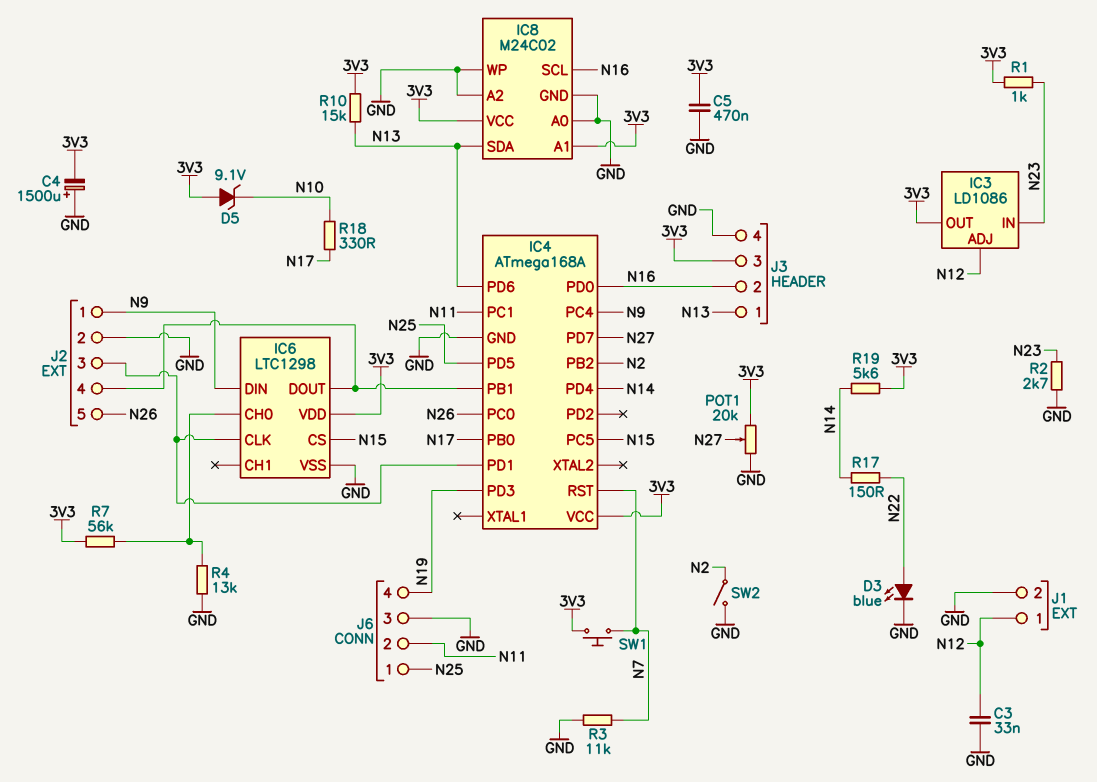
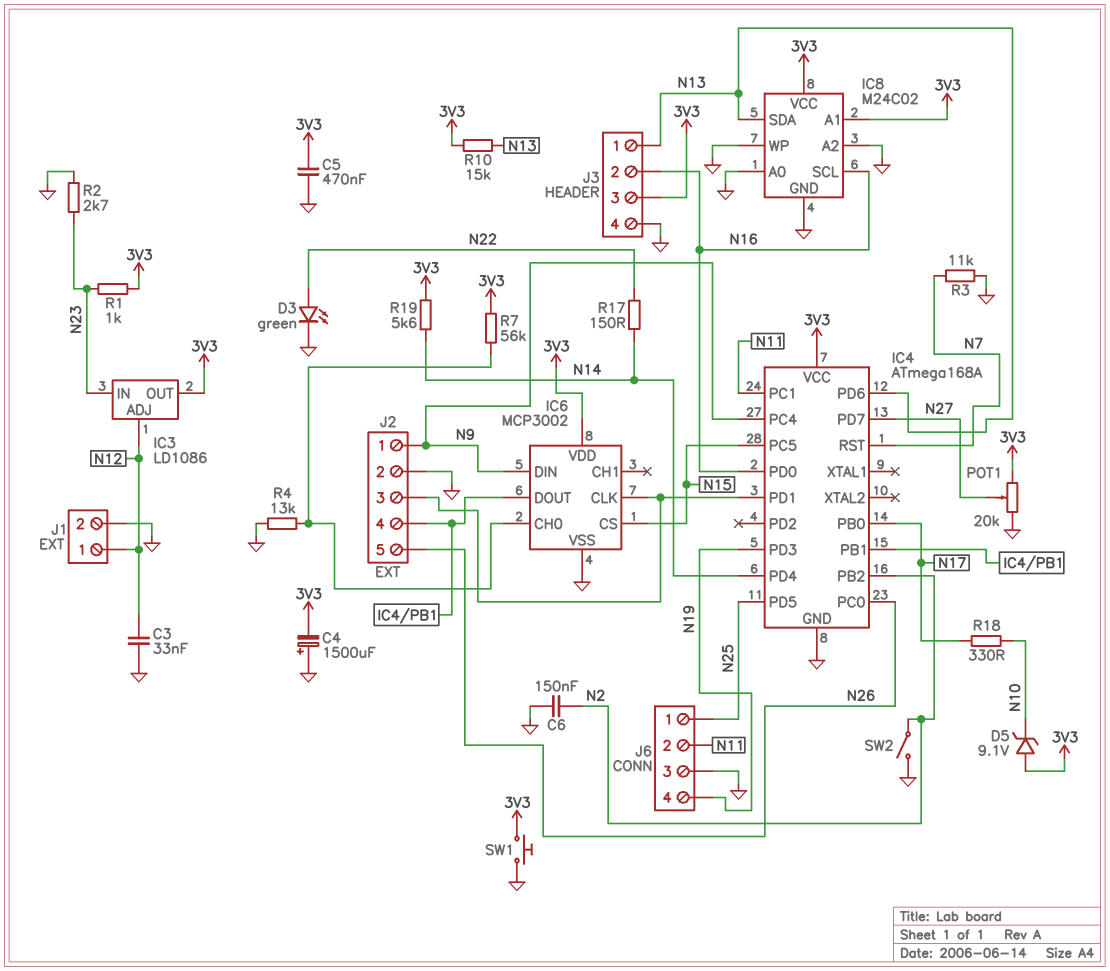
C6: none -> 150nF (GND, N2)
D3: LED blue (A N22, K GND) -> LED green (A N22, K GND)
IC6: LTC1298 -> MCP3002
SW1: button (3V3, N7) -> button (3V3, GND)

